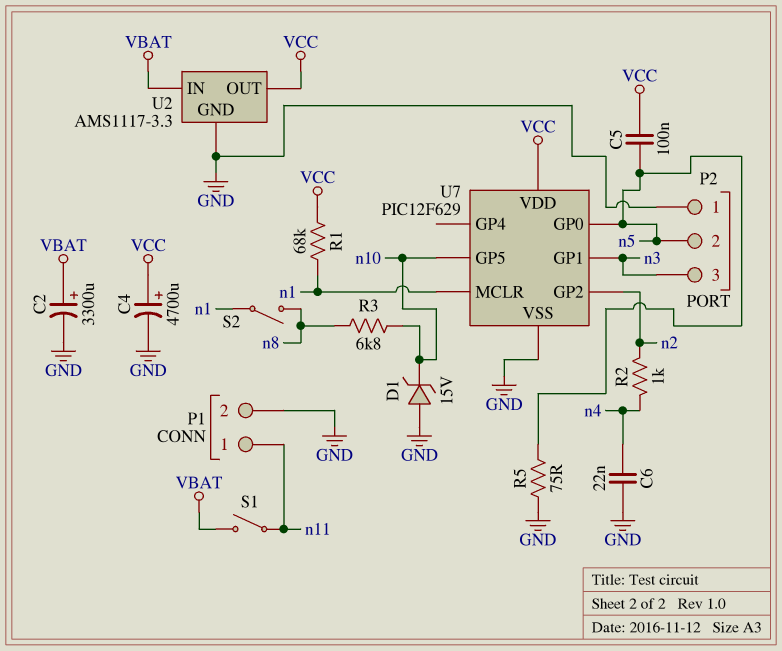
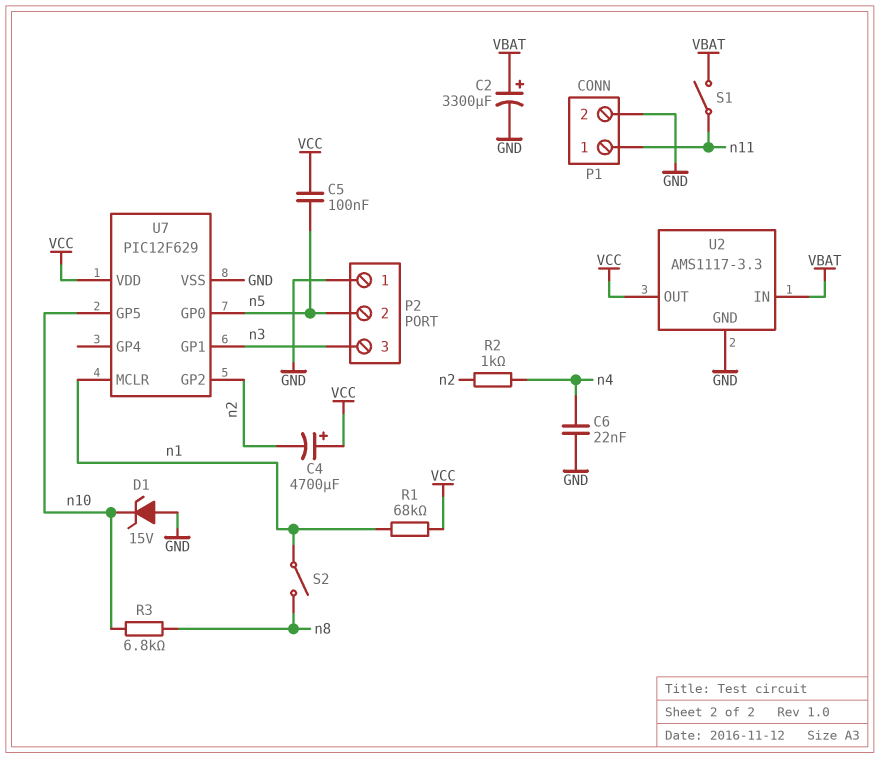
C4: 4700uF (plus VCC, minus GND) -> 4700uF (plus VCC, minus n2)
R5: 75 (GND, n5) -> none

